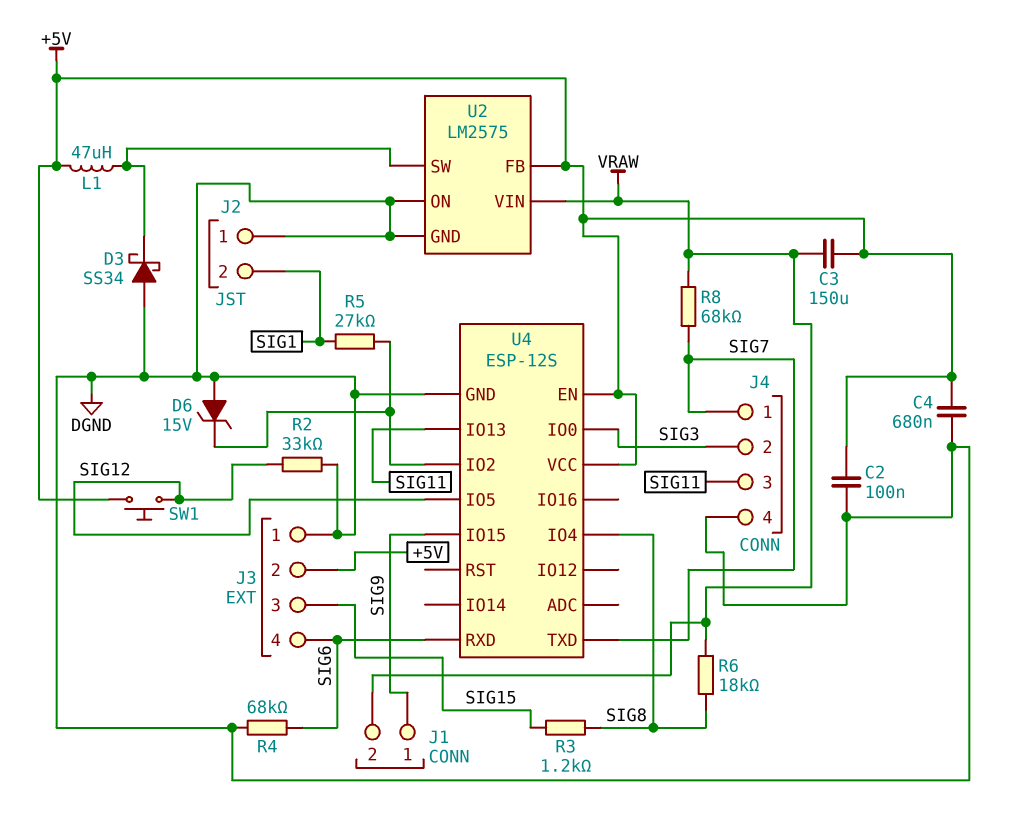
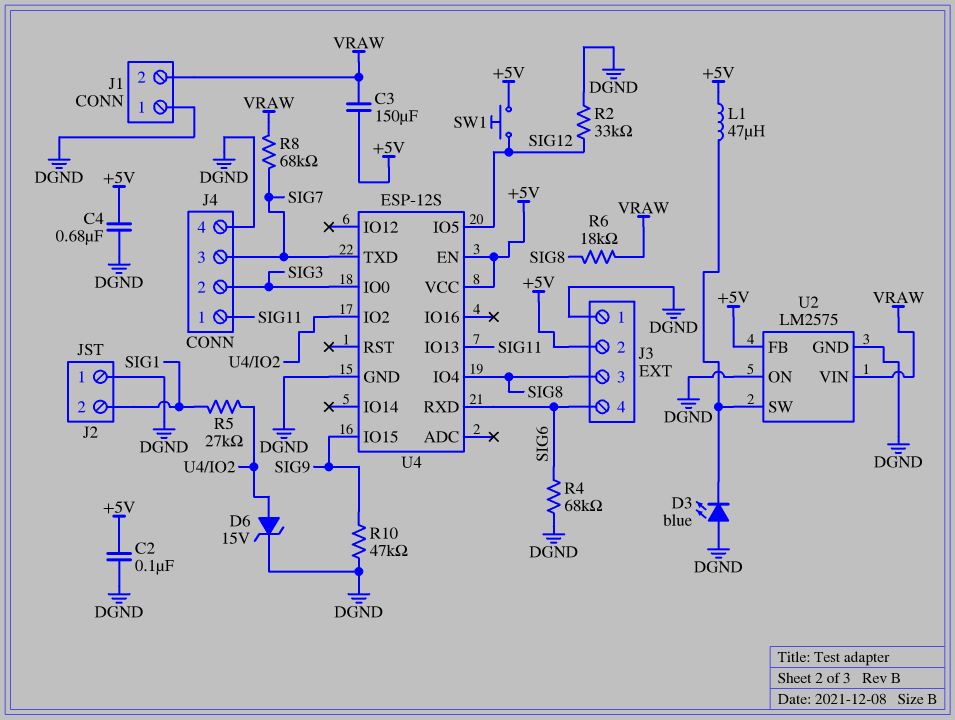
D3: schottky SS34 (A DGND, K U2/SW) -> LED blue (A DGND, K U2/SW)
D6: zener 15V (A DGND, K U4/IO2) -> zener 15V (A U4/IO2, K DGND)
J1 pin 1: SIG9 -> DGND
J3 pin 3: SIG15 -> SIG8
J4 pin 1: SIG7 -> SIG11
J4 pin 3: SIG11 -> SIG7
R3: 1.2k (SIG8, SIG15) -> none
R10: none -> 47k (DGND, SIG9)

